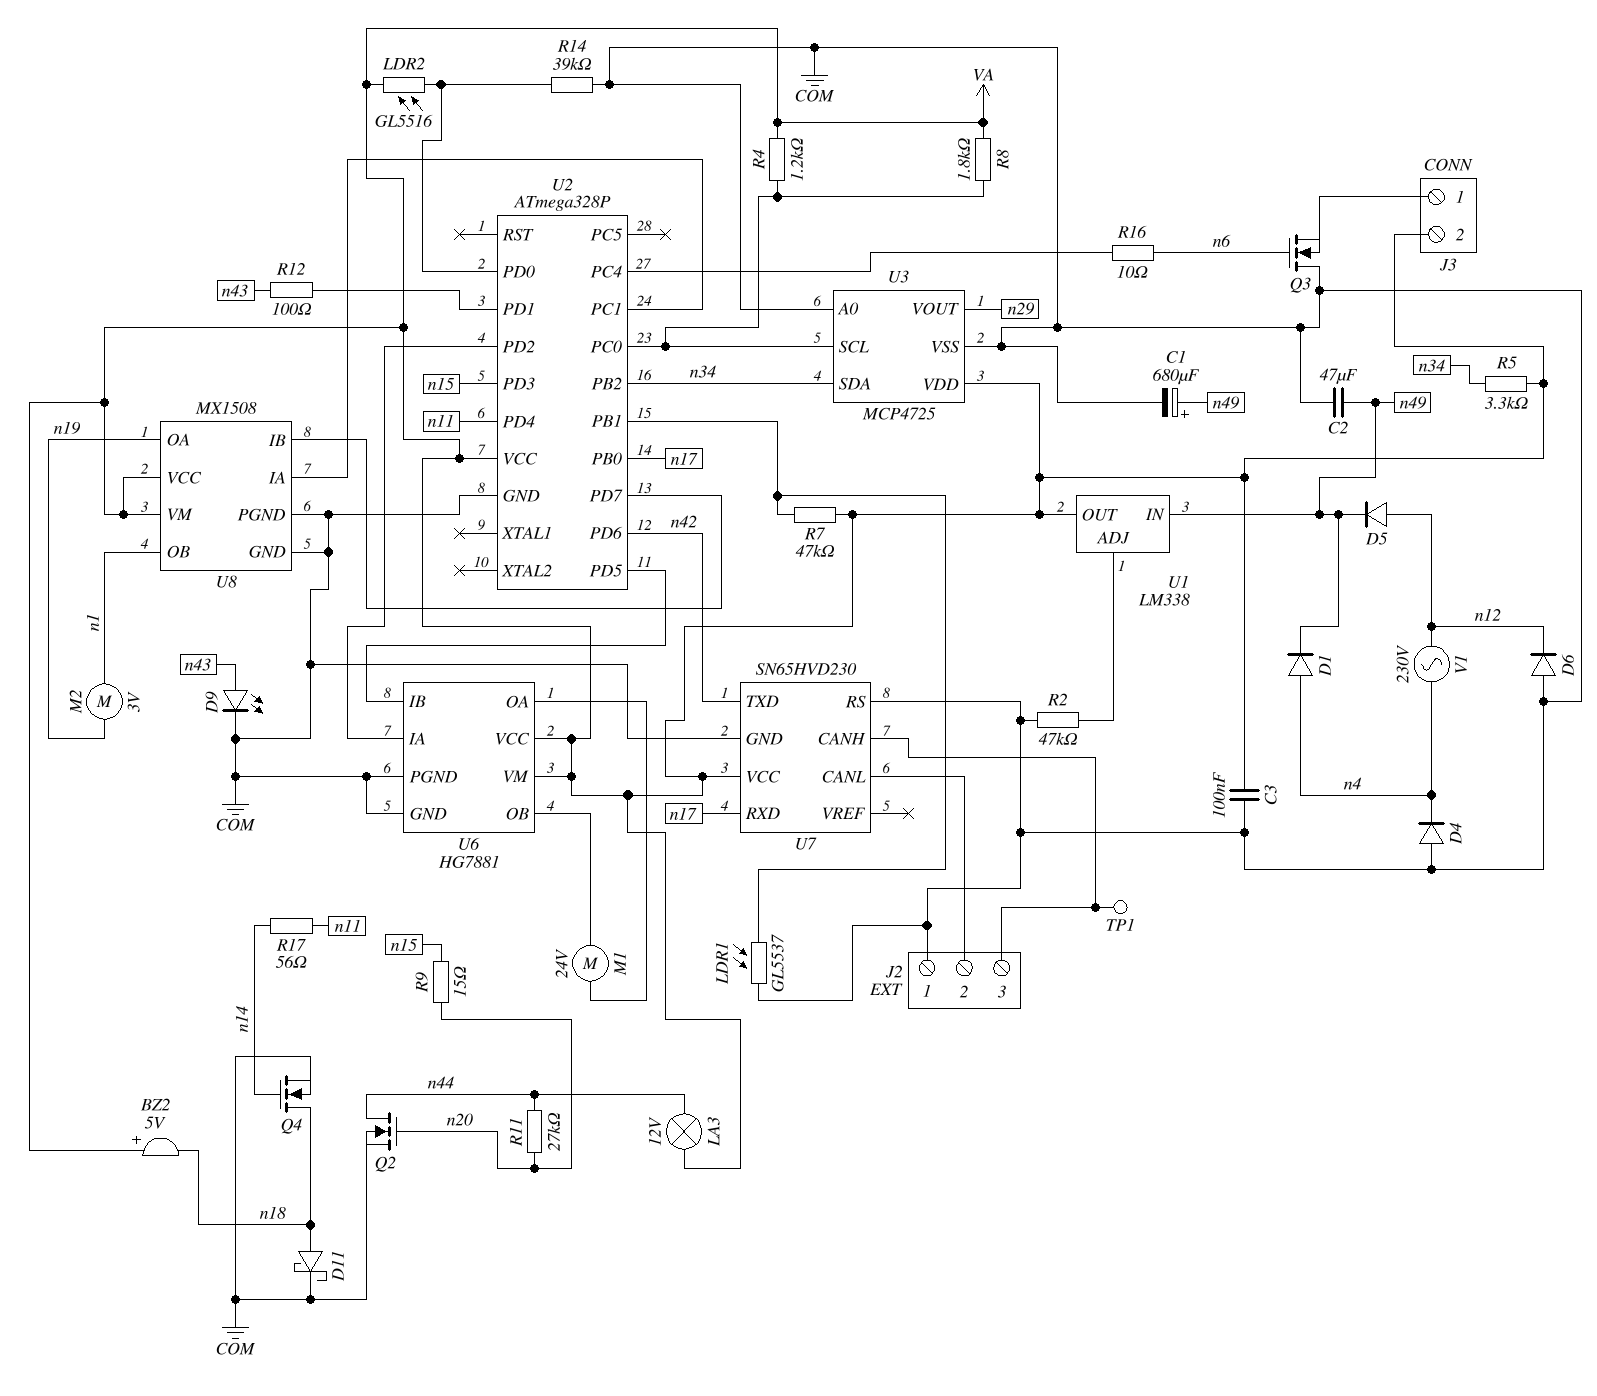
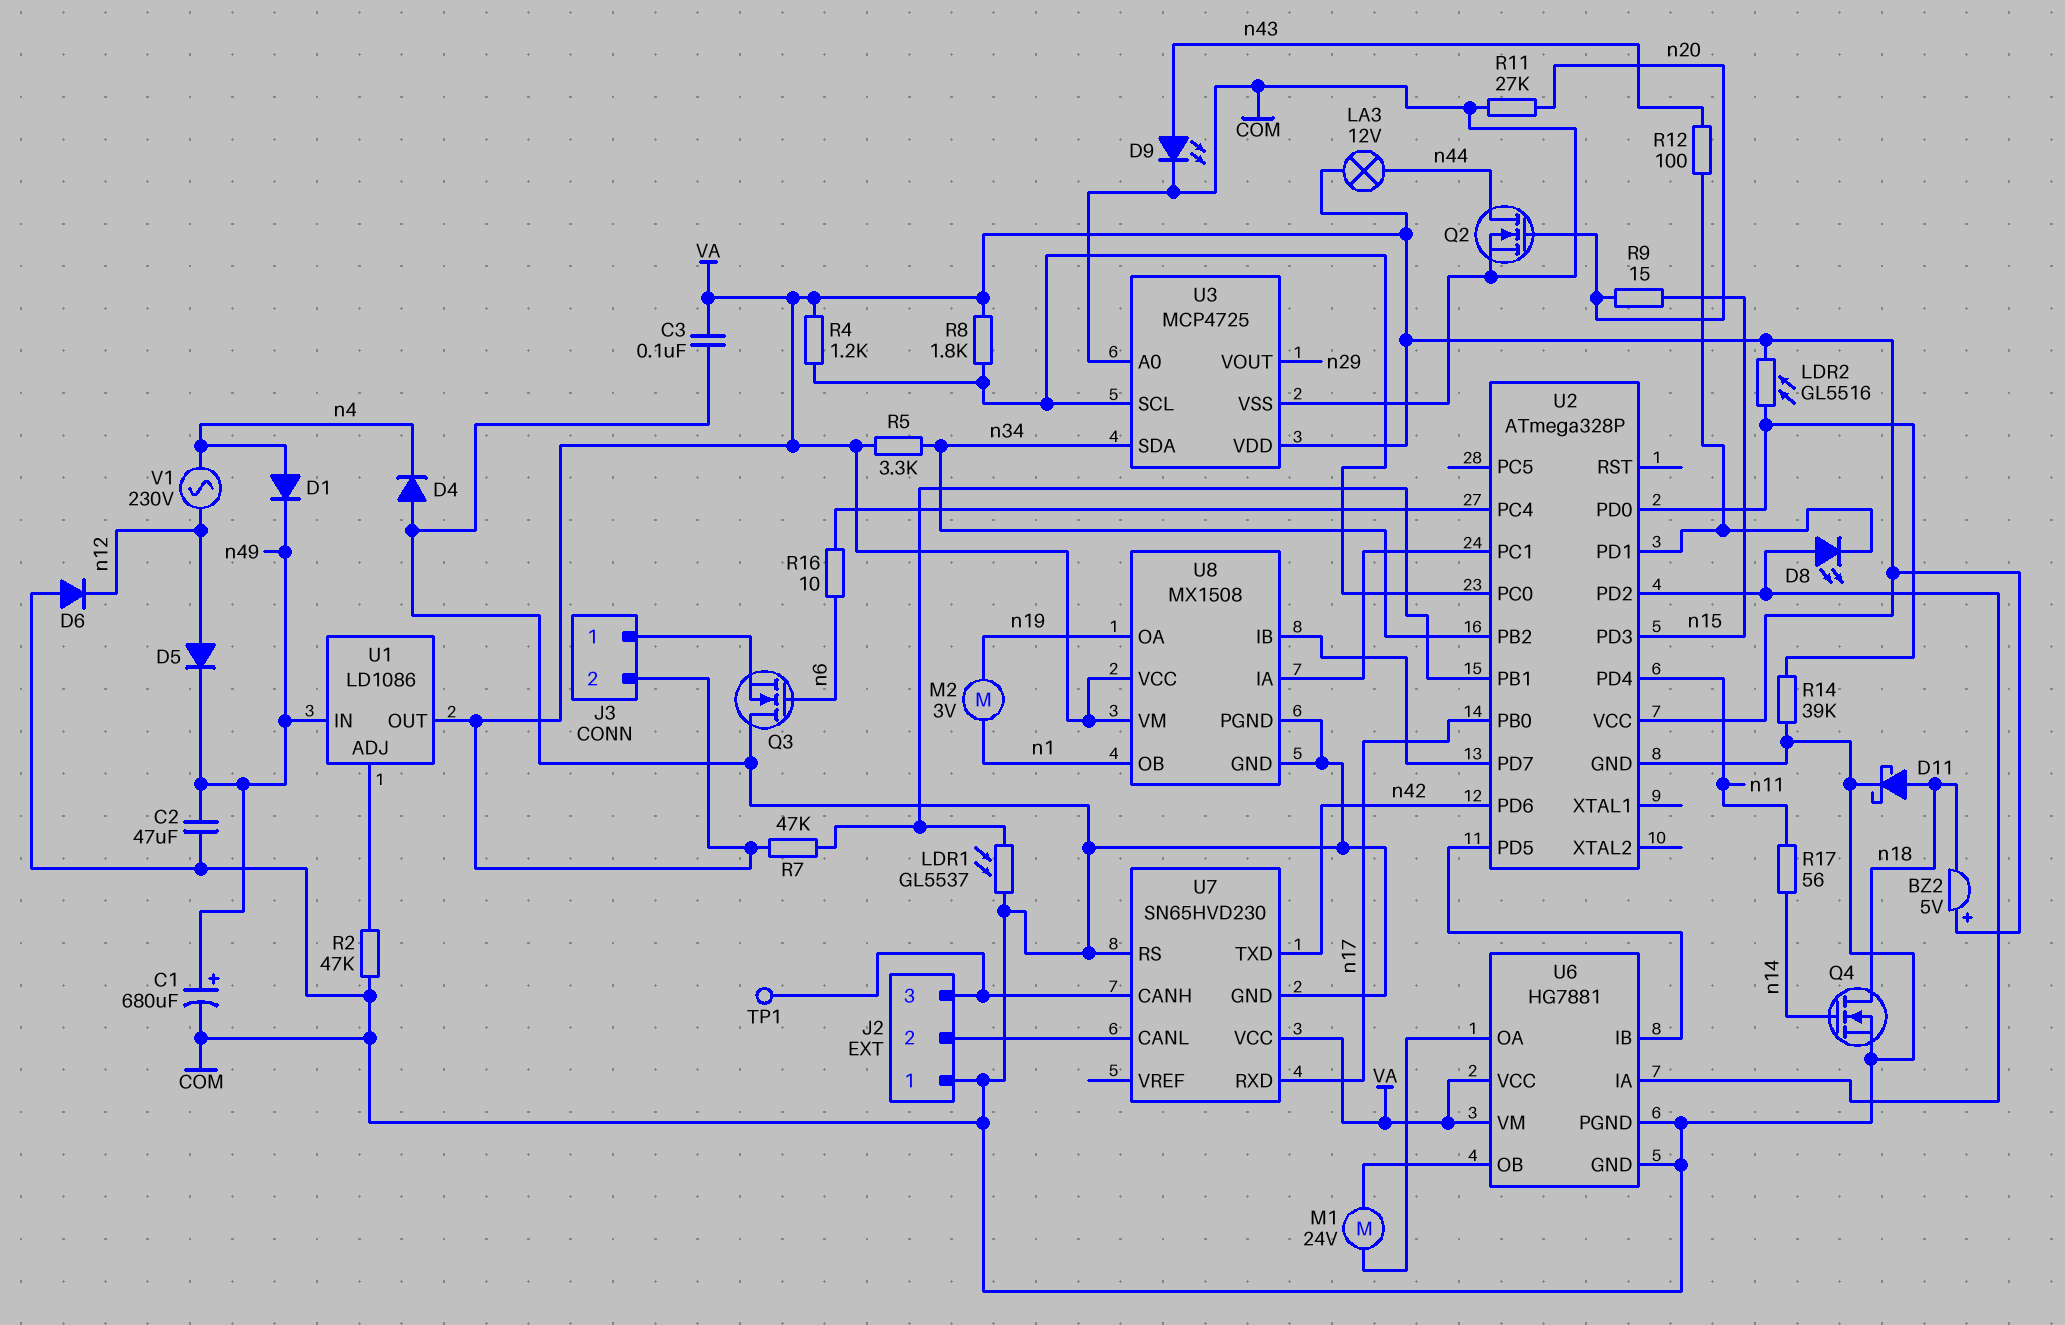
D8: none -> LED (A U2/PD2, K U2/PD1)
R11: 27k (n20, n44) -> 27k (COM, n20)
U1: LM338 -> LD1086

